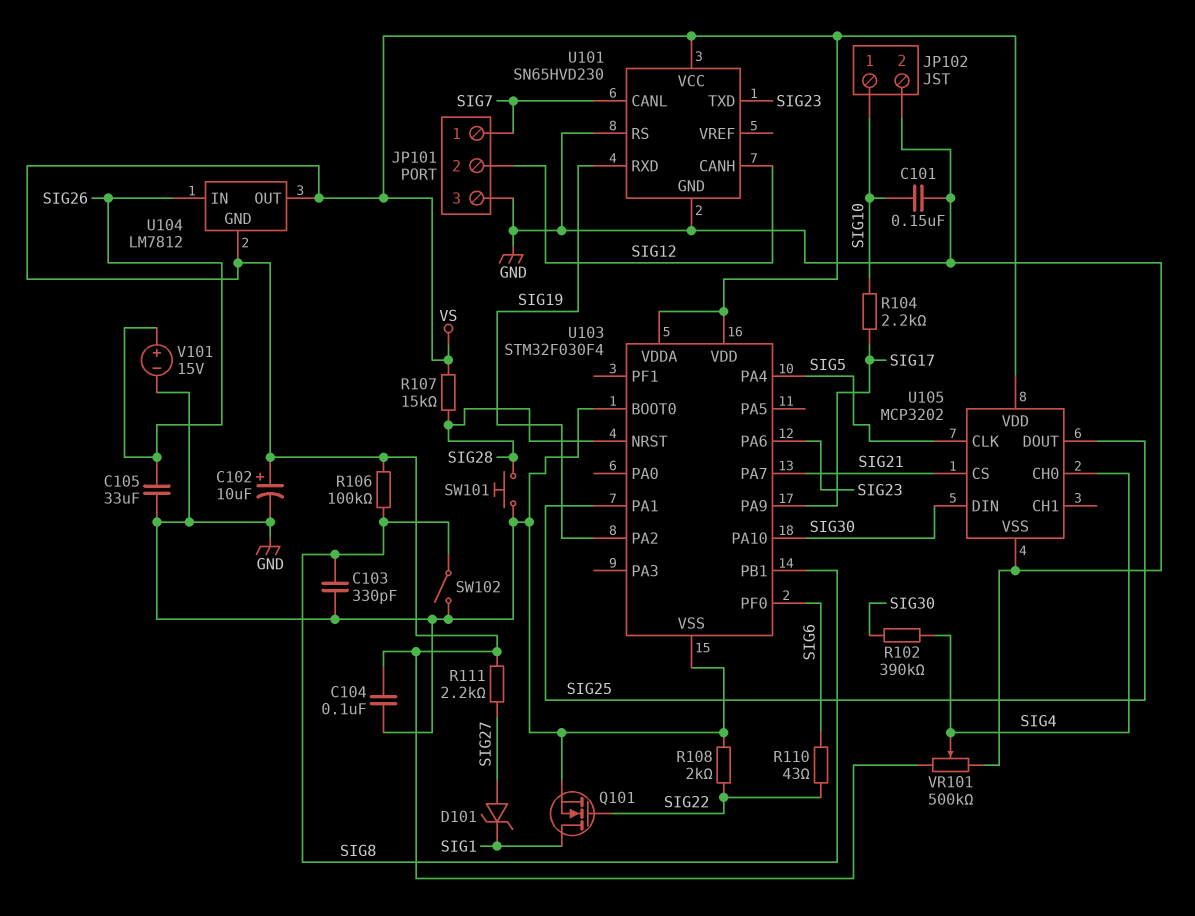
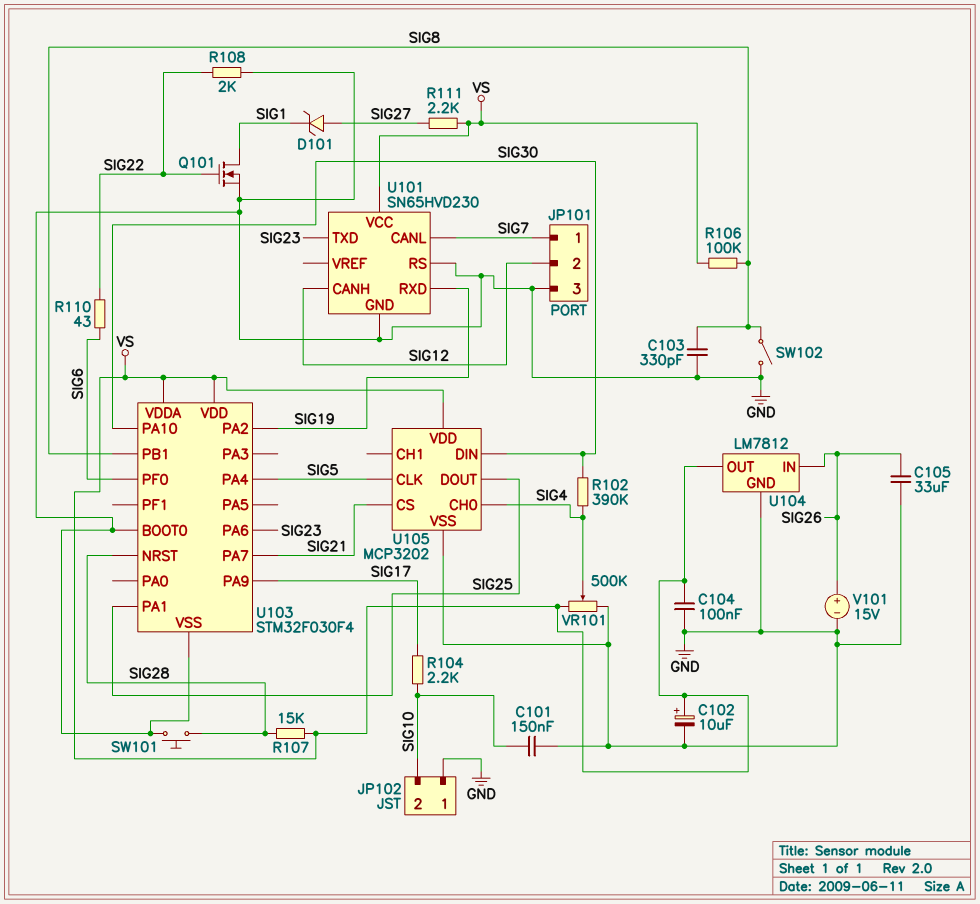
JP102 pin 1: SIG10 -> GND
JP102 pin 2: GND -> SIG10
U104 pin GND: VS -> GND

